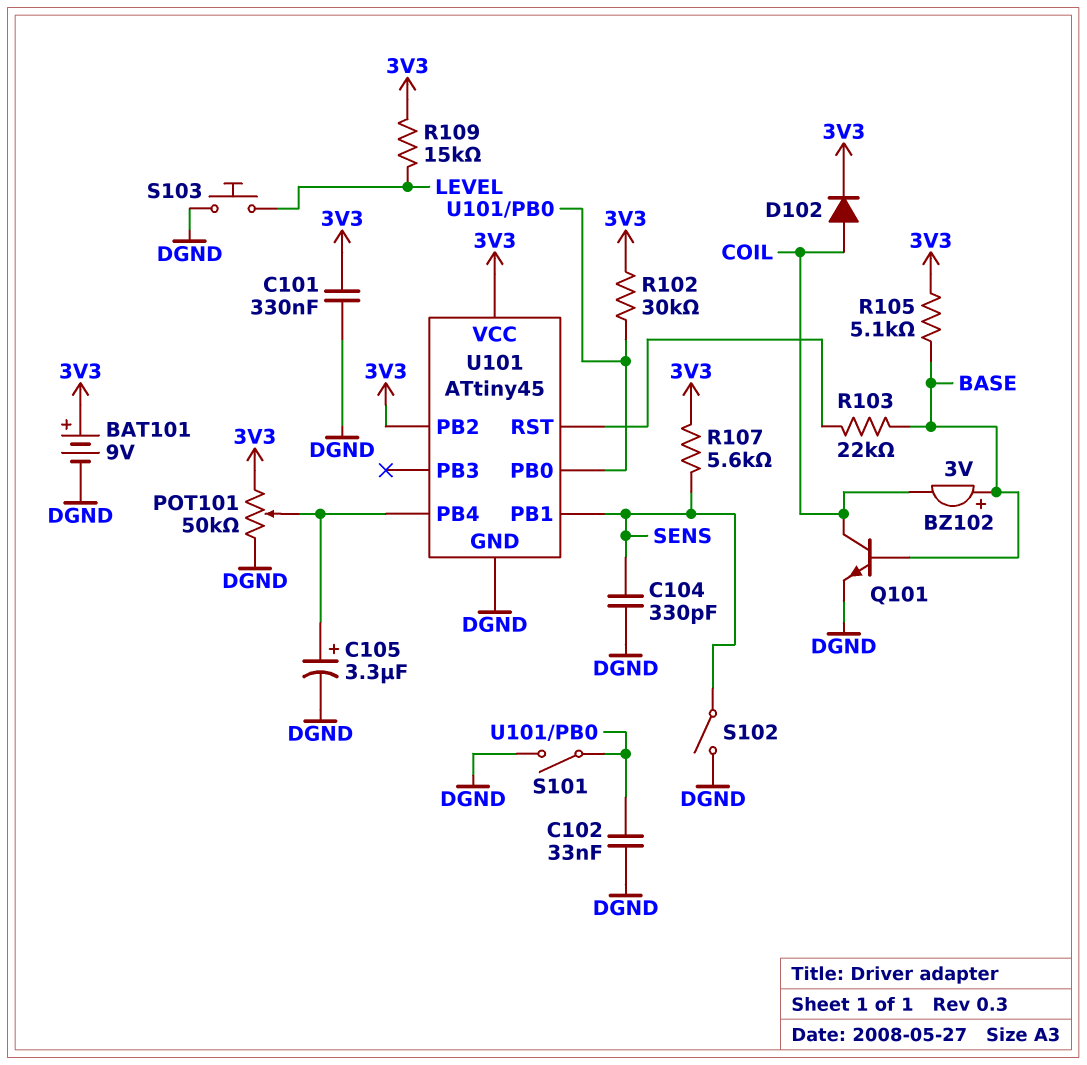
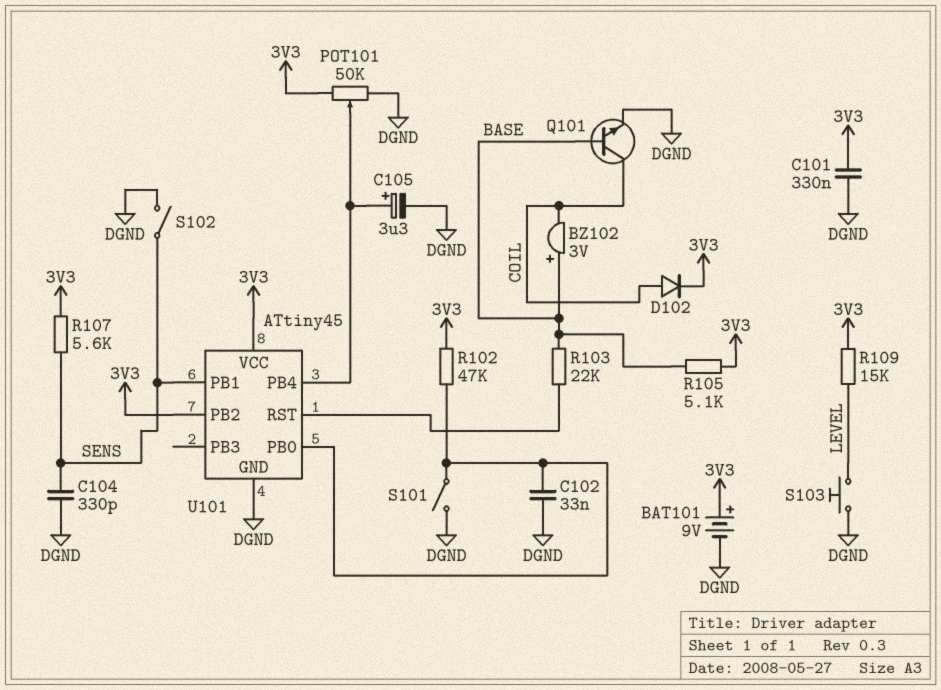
R102: 30k (3V3, U101/PB0) -> 47k (3V3, U101/PB0)

